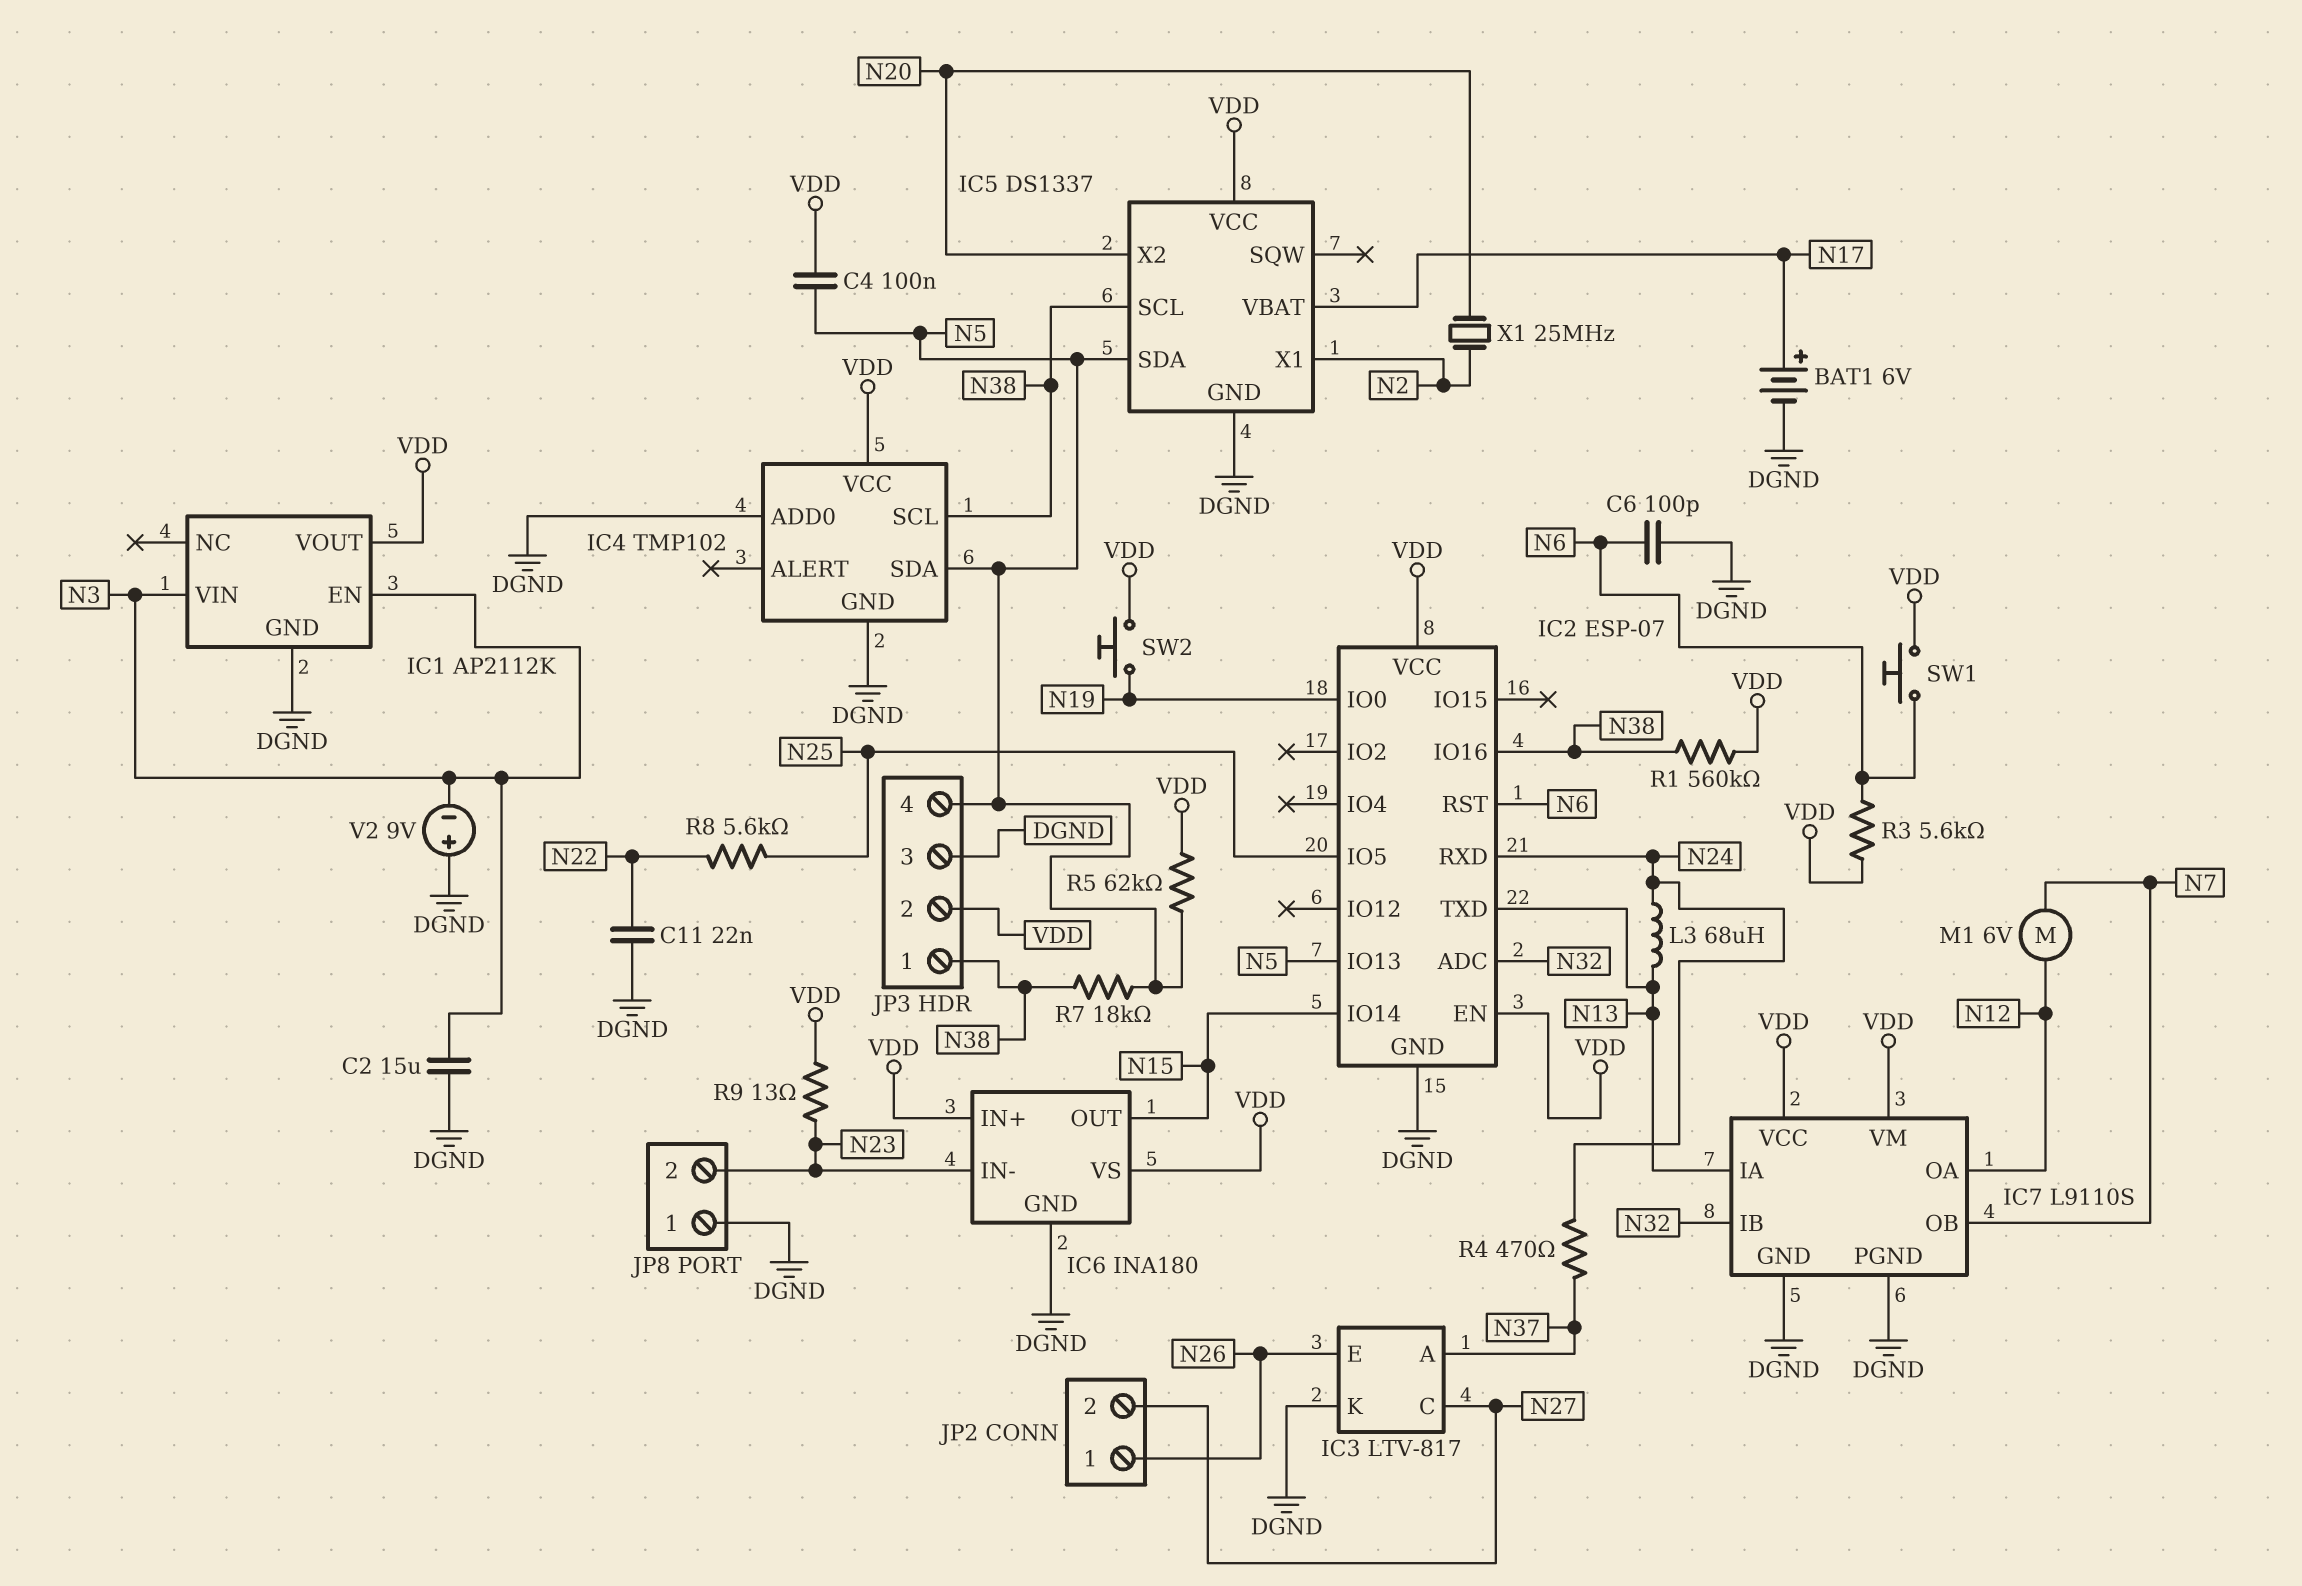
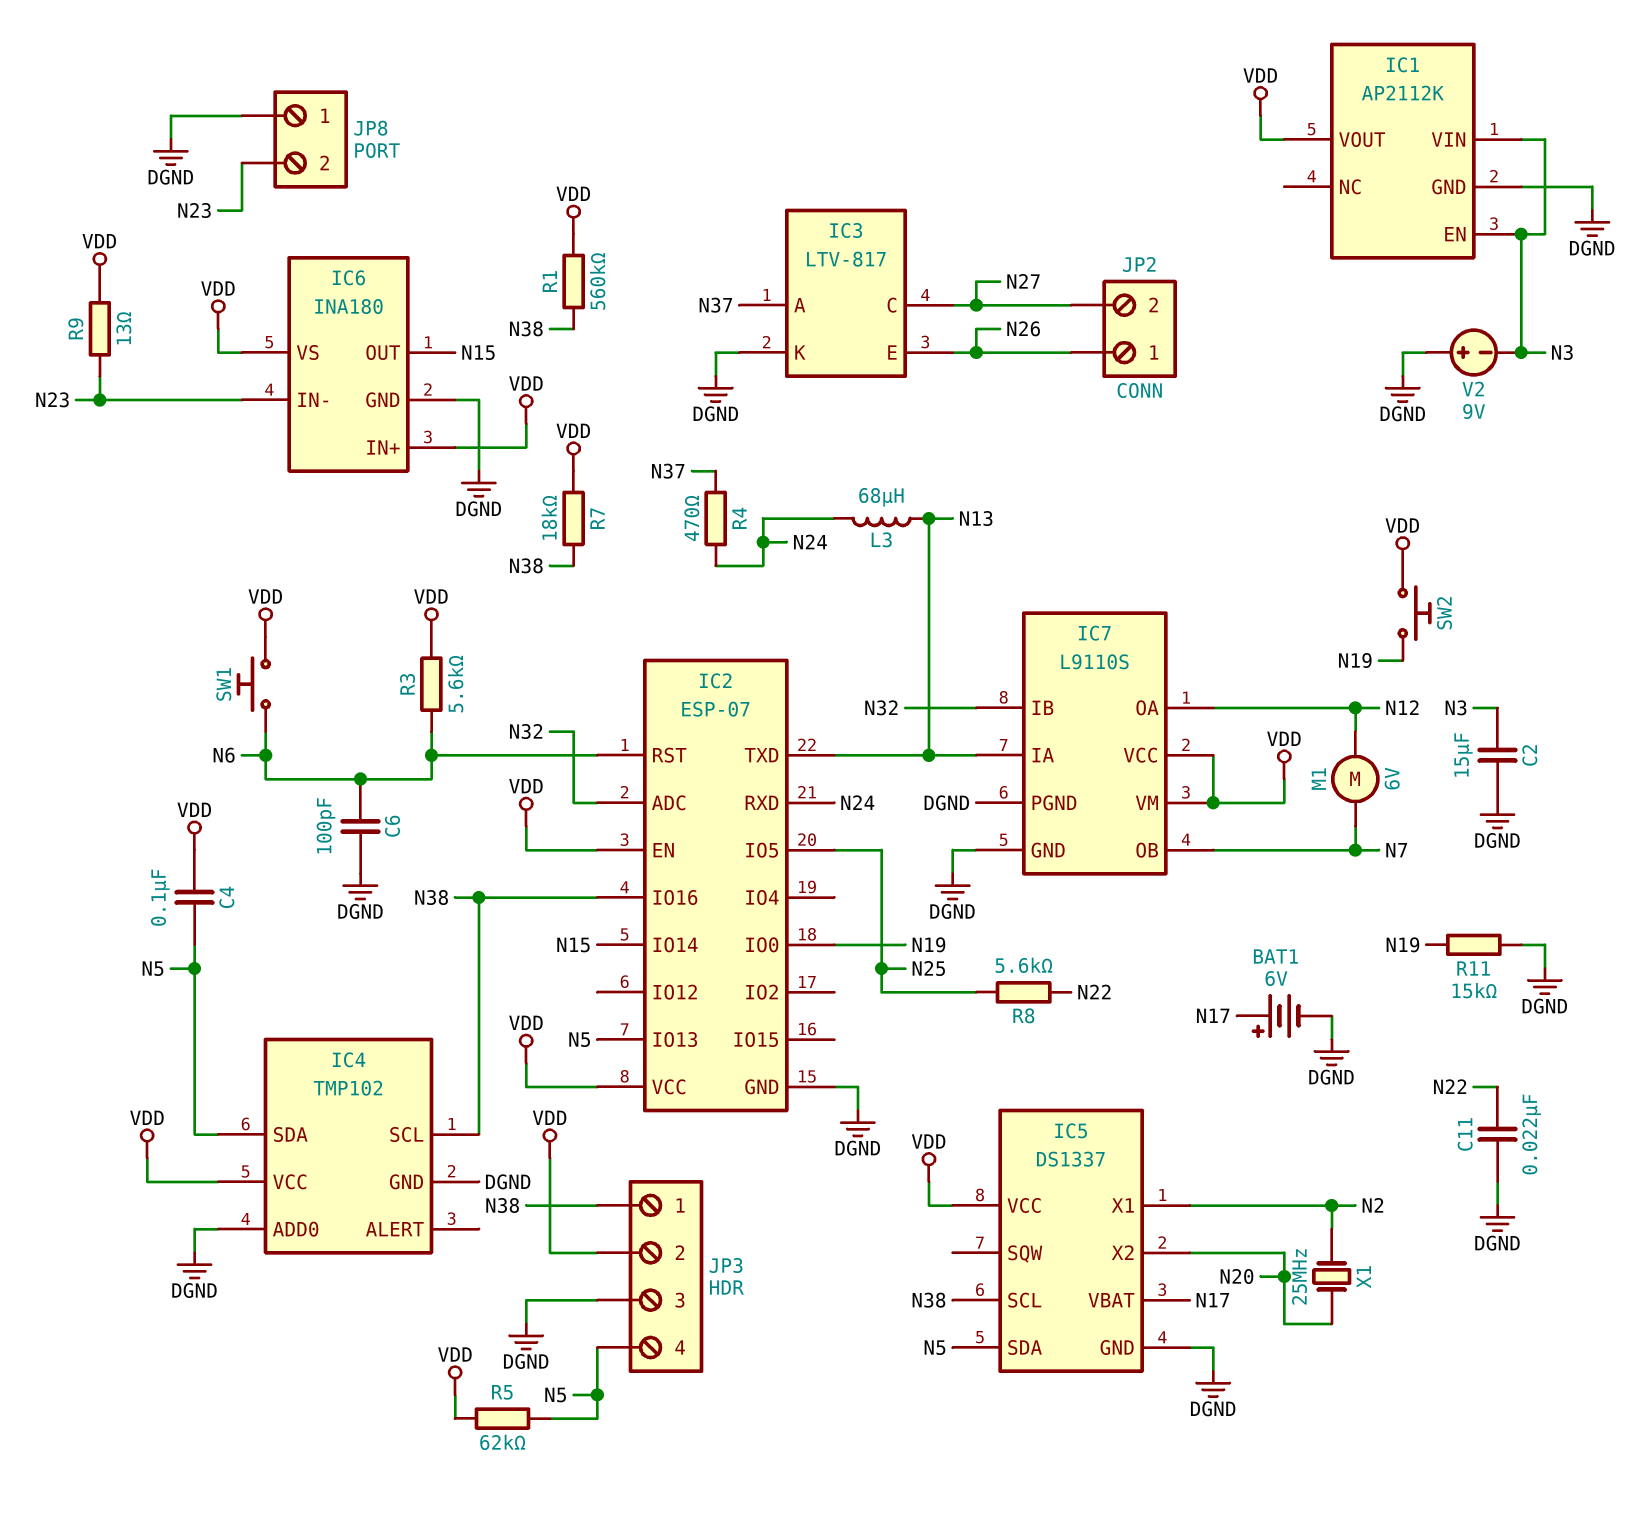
R7: 18k (N5, N38) -> 18k (N38, VDD)
R11: none -> 15k (DGND, N19)

